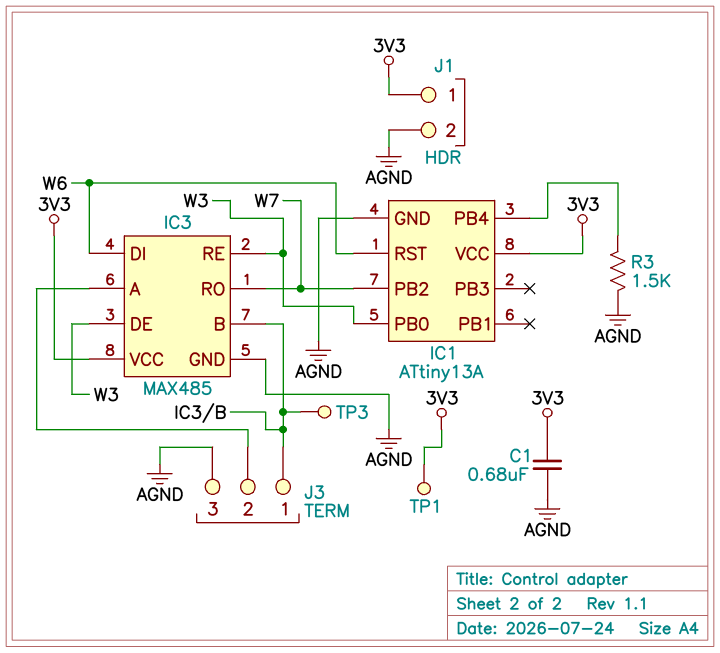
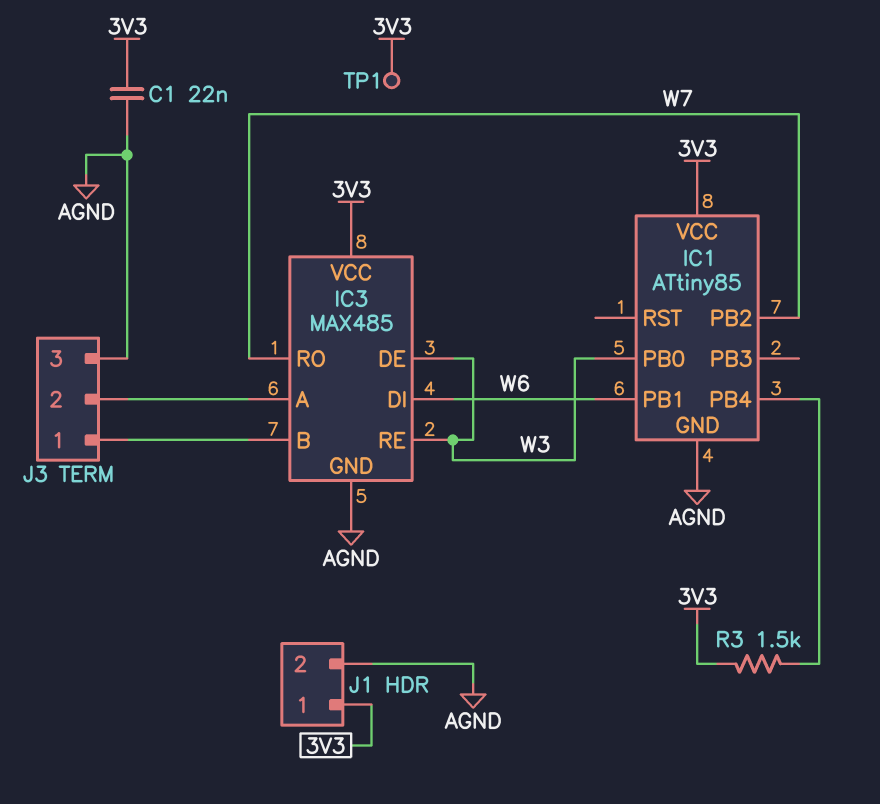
C1: 680nF (3V3, AGND) -> 22nF (3V3, AGND)
IC1: ATtiny13A -> ATtiny85
IC1 pin PB1: none -> W6
IC1 pin RST: W6 -> none
R3: 1.5k (AGND, IC1/PB4) -> 1.5k (3V3, IC1/PB4)
TP3: test point (IC3/B) -> none

